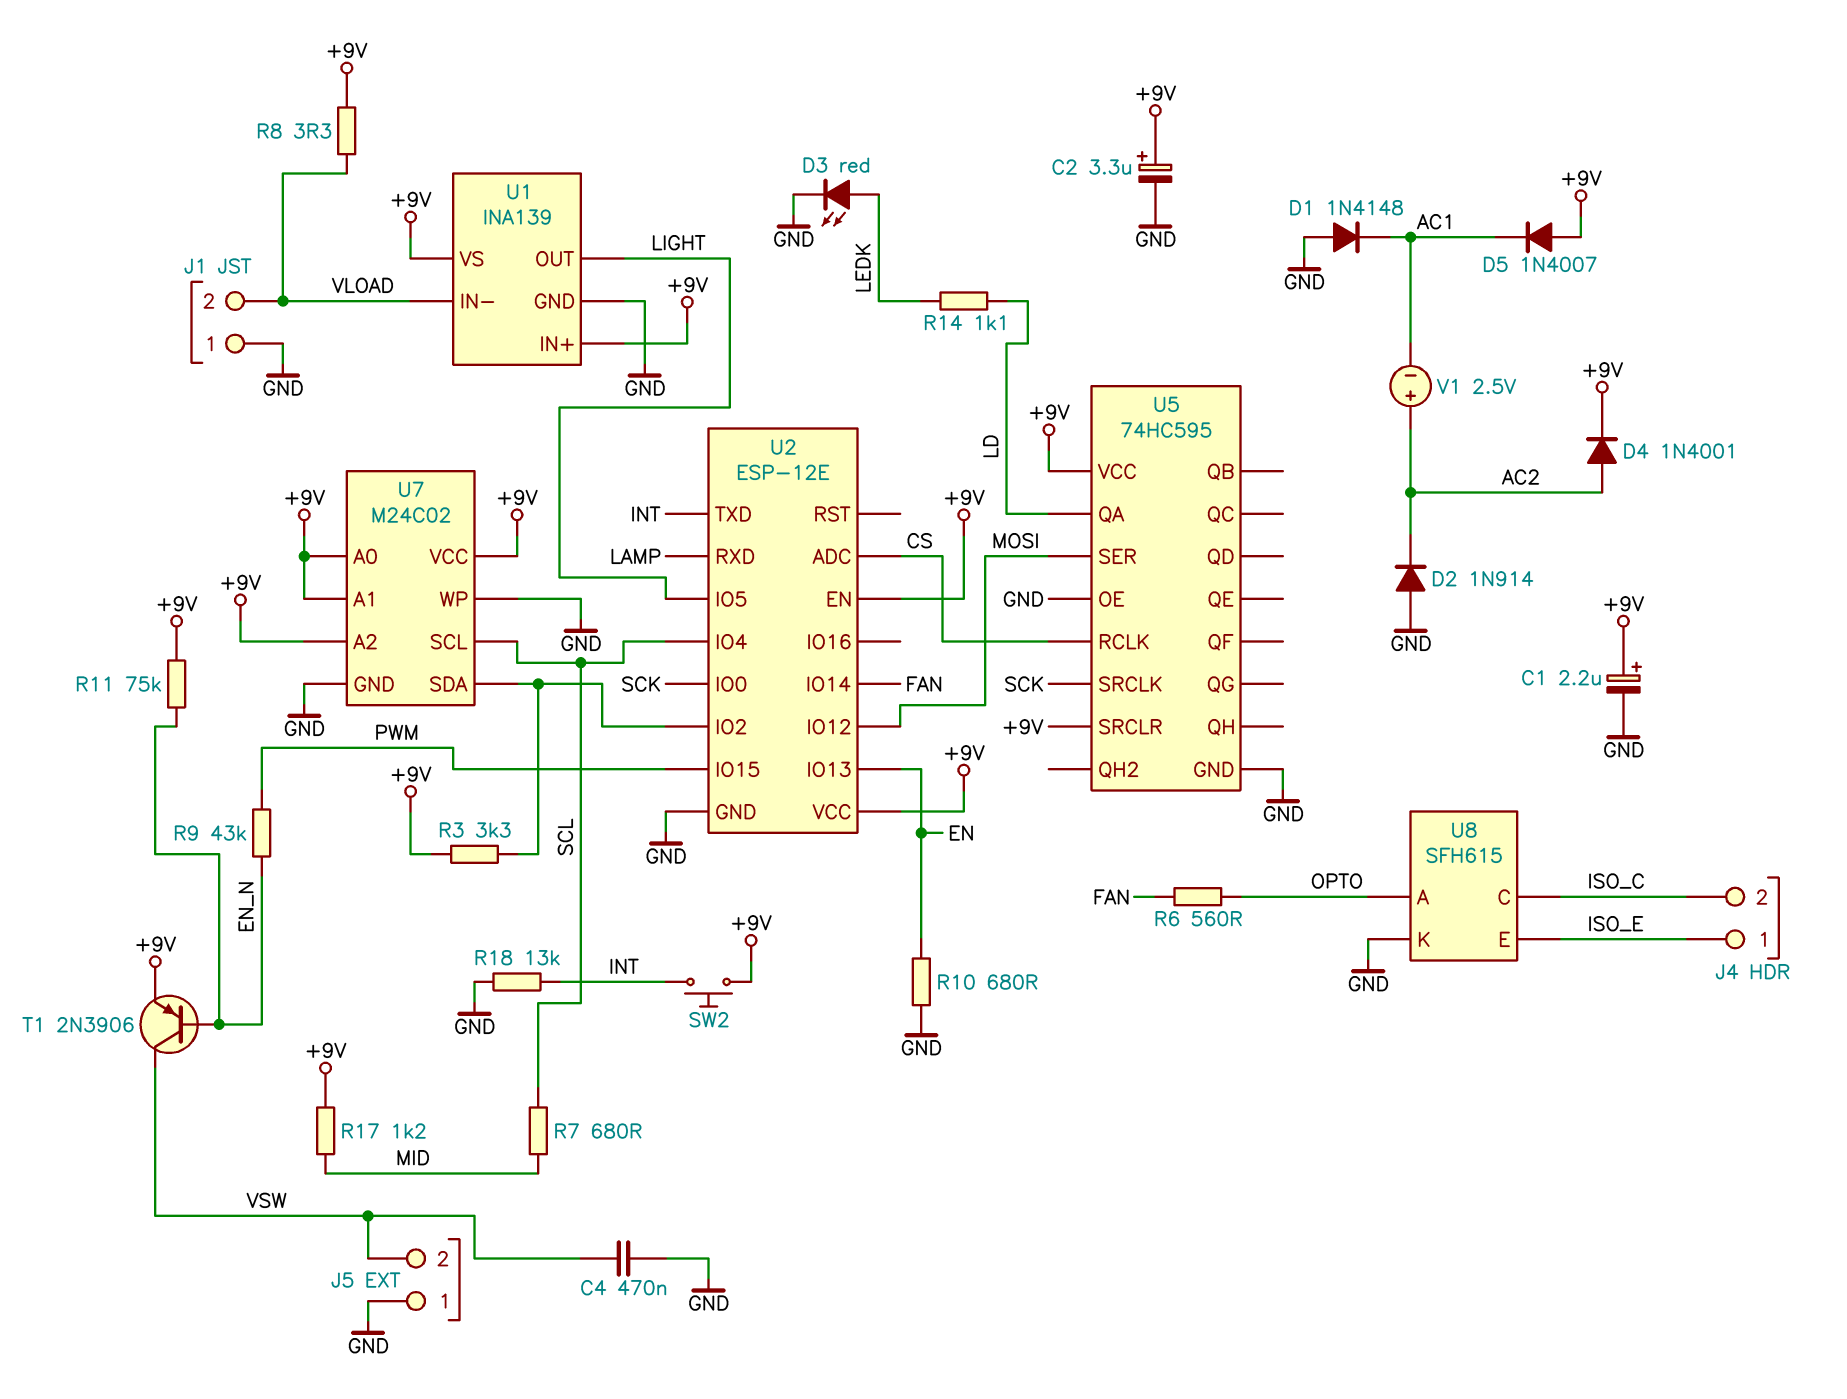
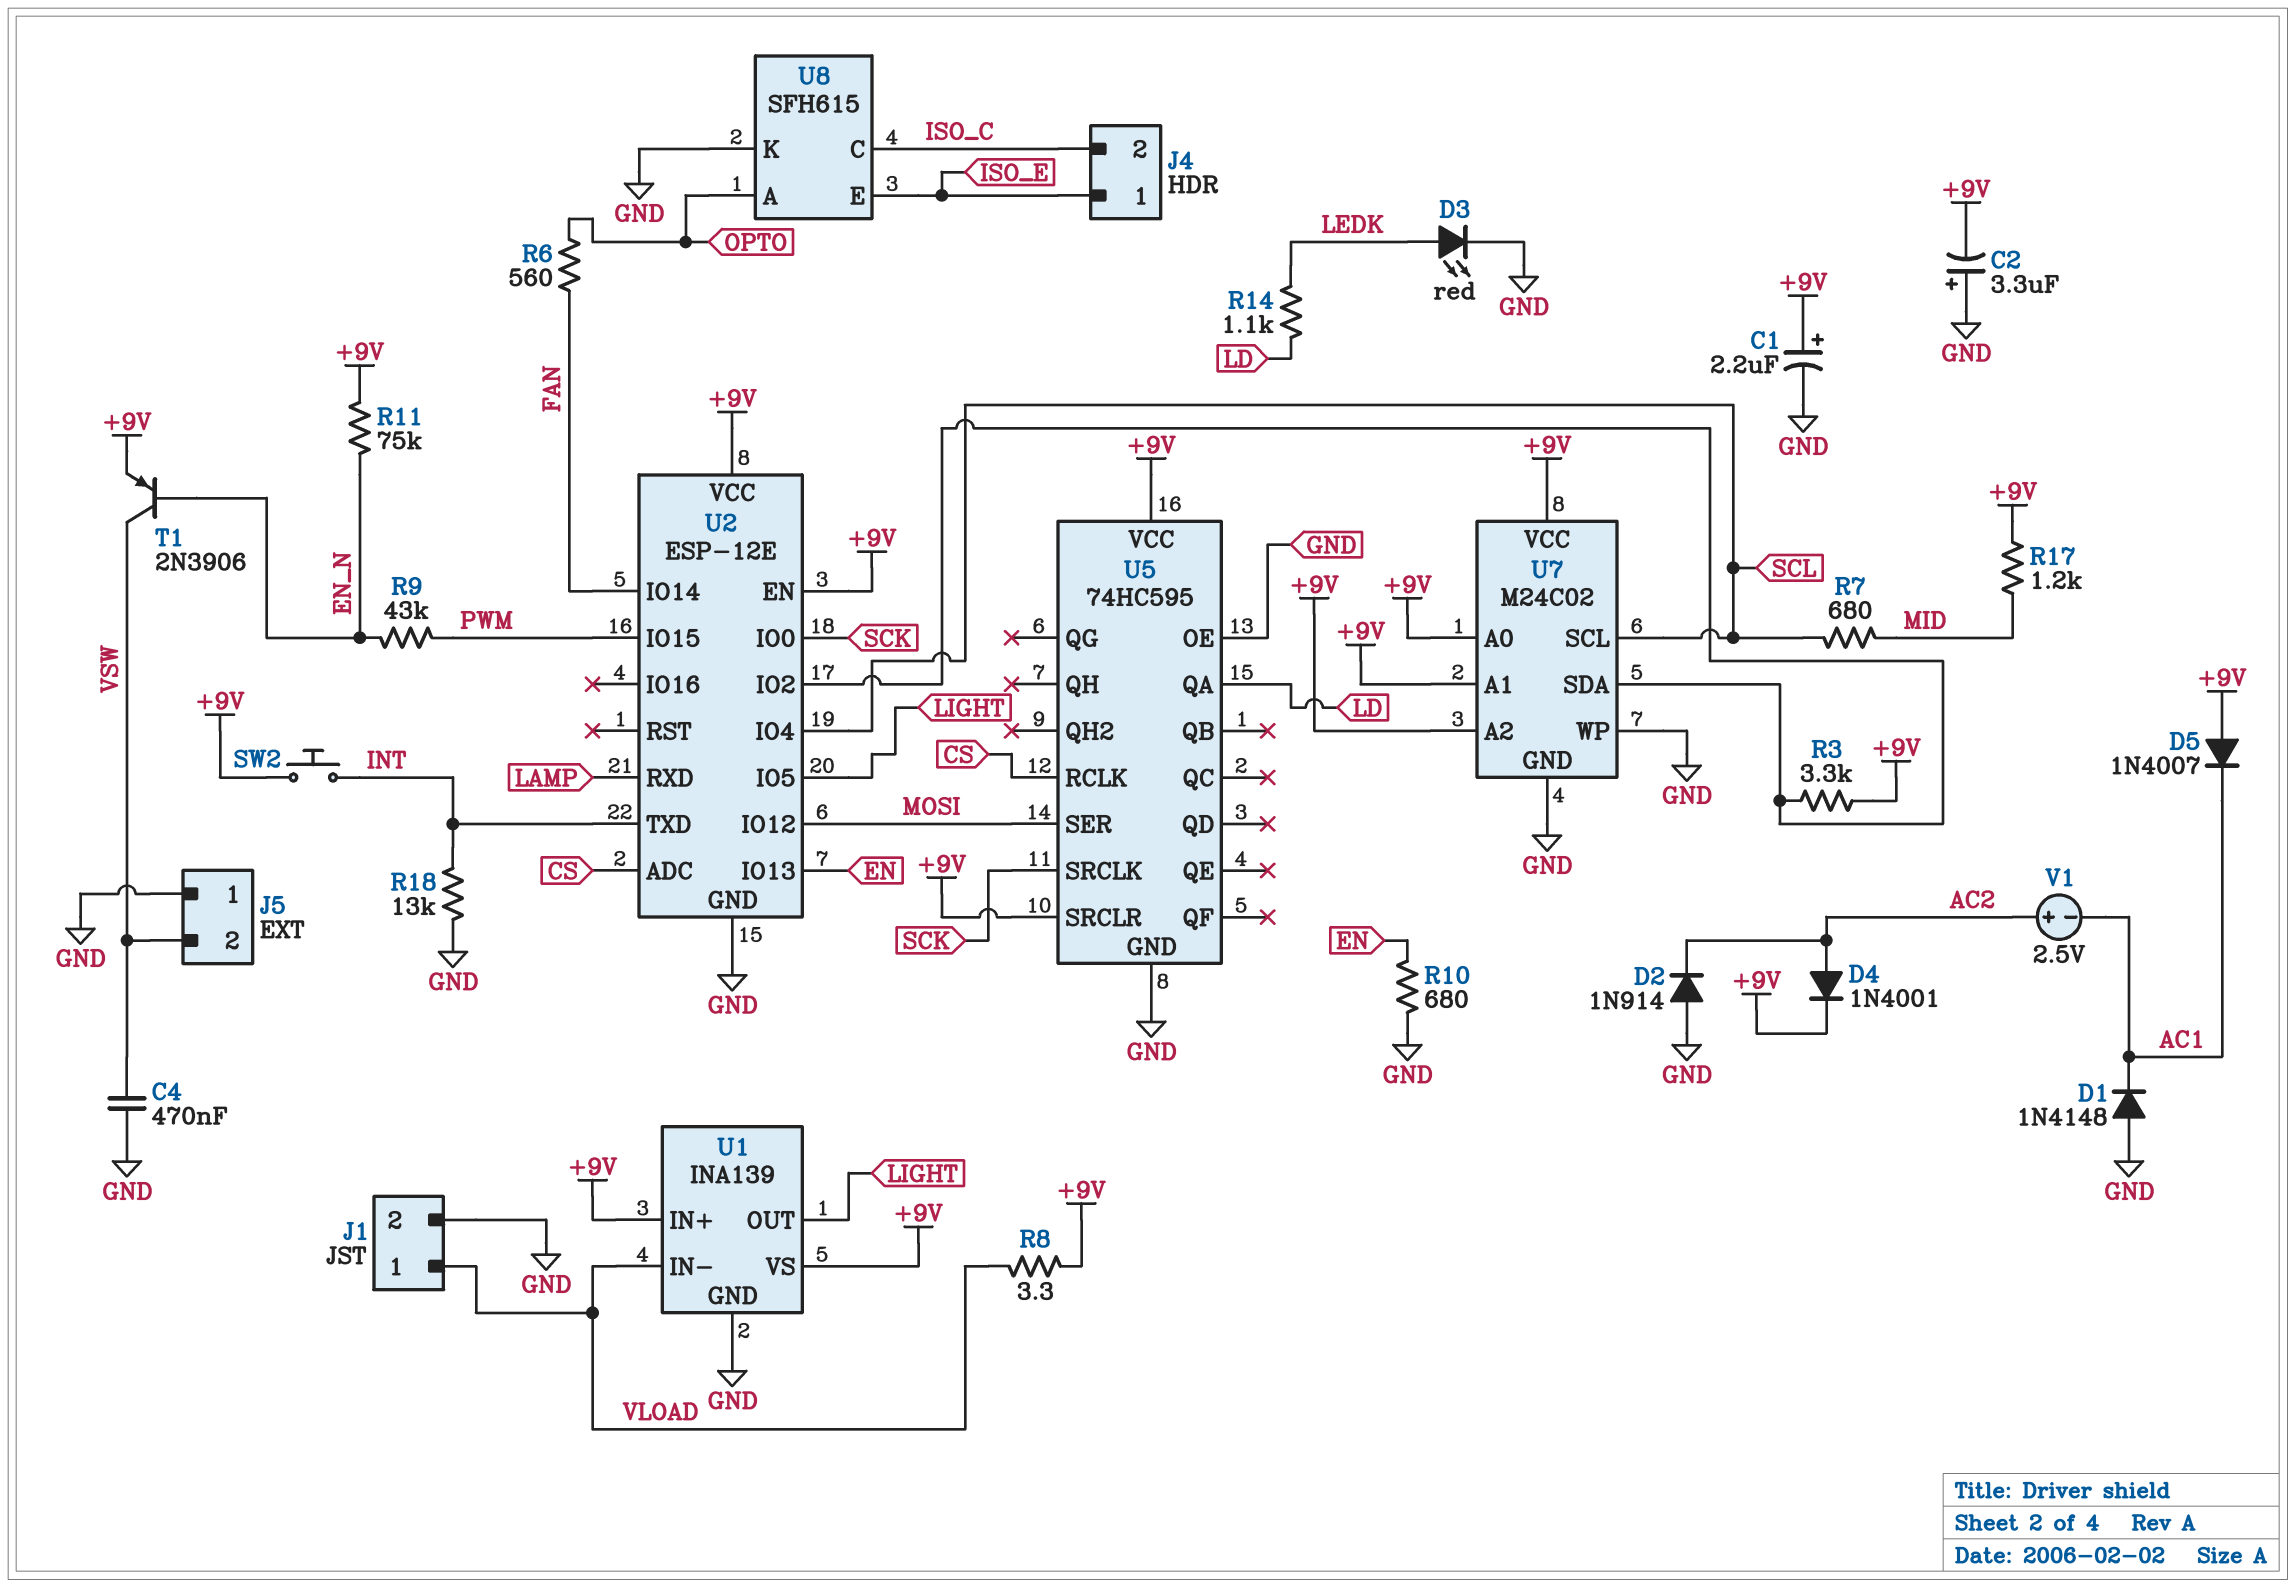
C2: 3.3uF (plus +9V, minus GND) -> 3.3uF (plus GND, minus +9V)
J1 pin 1: GND -> VLOAD
J1 pin 2: VLOAD -> GND

